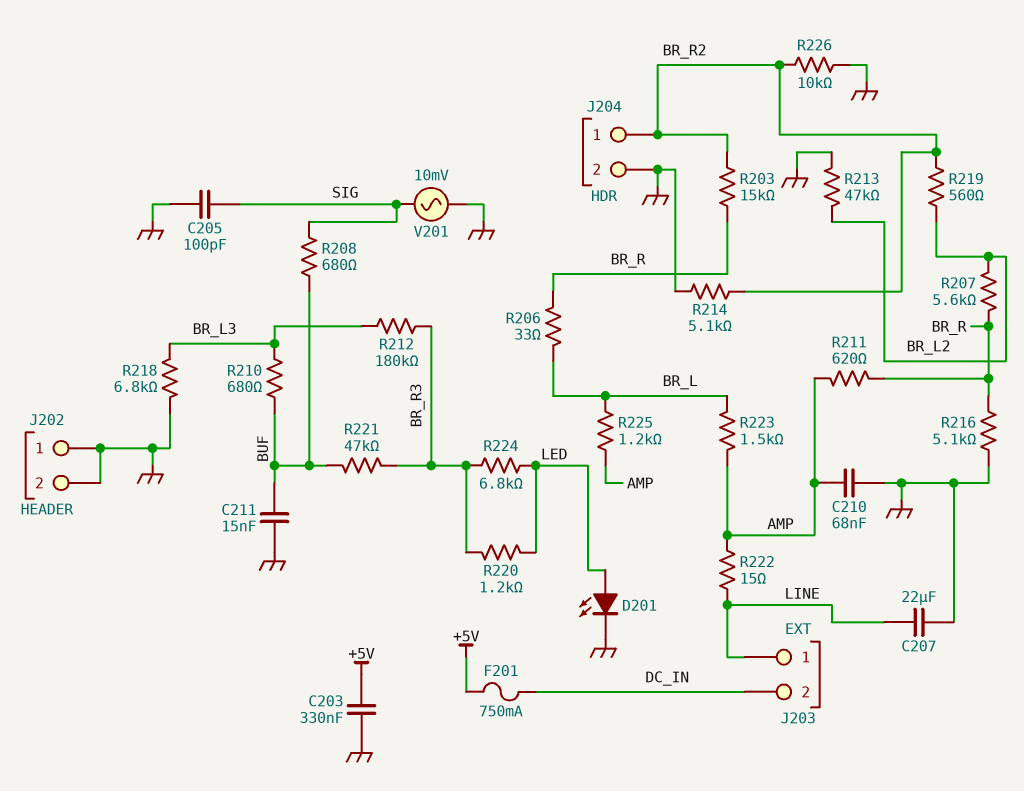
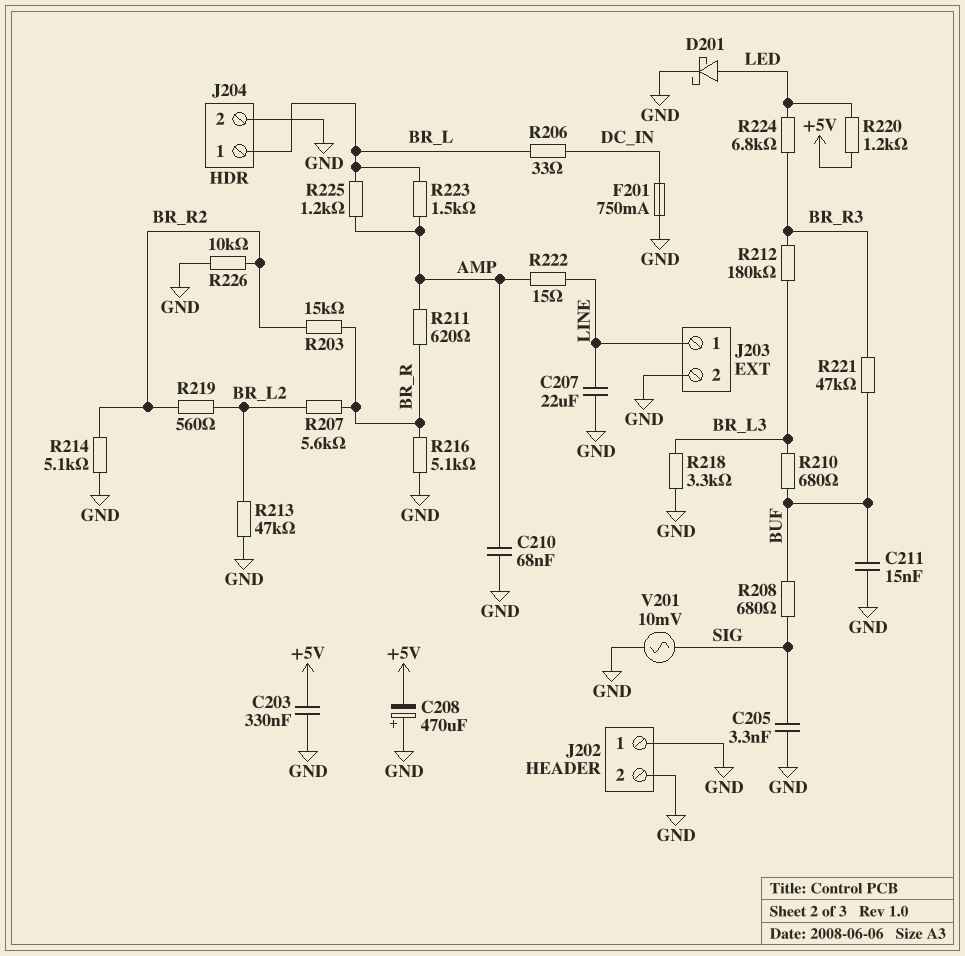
C205: 100pF (GND, SIG) -> 3.3nF (GND, SIG)
C208: none -> 470uF (plus GND, minus +5V)
D201: LED (A LED, K GND) -> schottky (A LED, K GND)
F201: 750mA (+5V, DC_IN) -> 750mA (DC_IN, GND)
J203 pin 2: DC_IN -> GND
J204 pin 1: BR_R2 -> BR_L
R206: 33 (BR_L, BR_R) -> 33 (BR_L, DC_IN)
R218: 6.8k (BR_L3, GND) -> 3.3k (BR_L3, GND)
R220: 1.2k (BR_R3, LED) -> 1.2k (+5V, LED)

